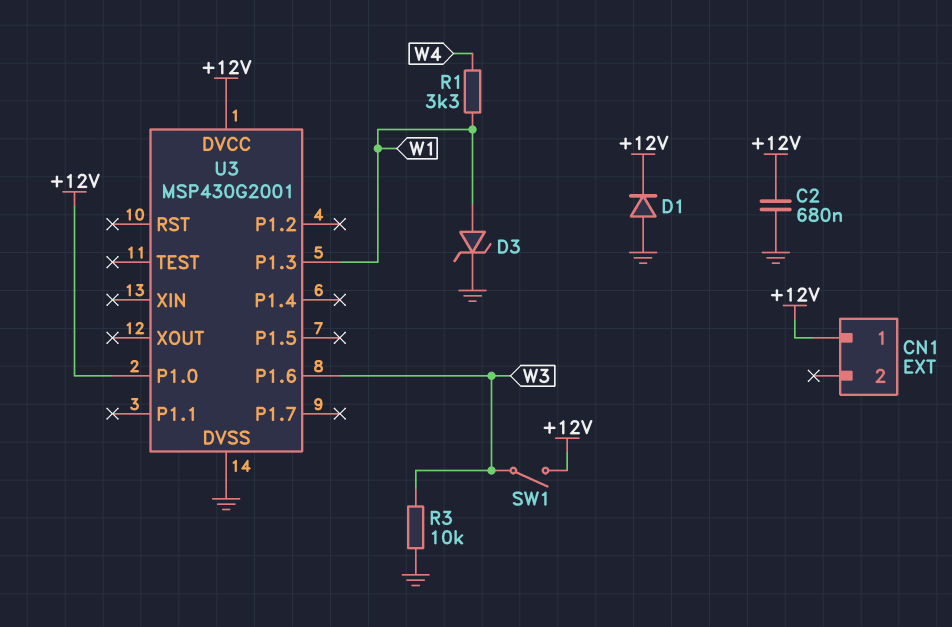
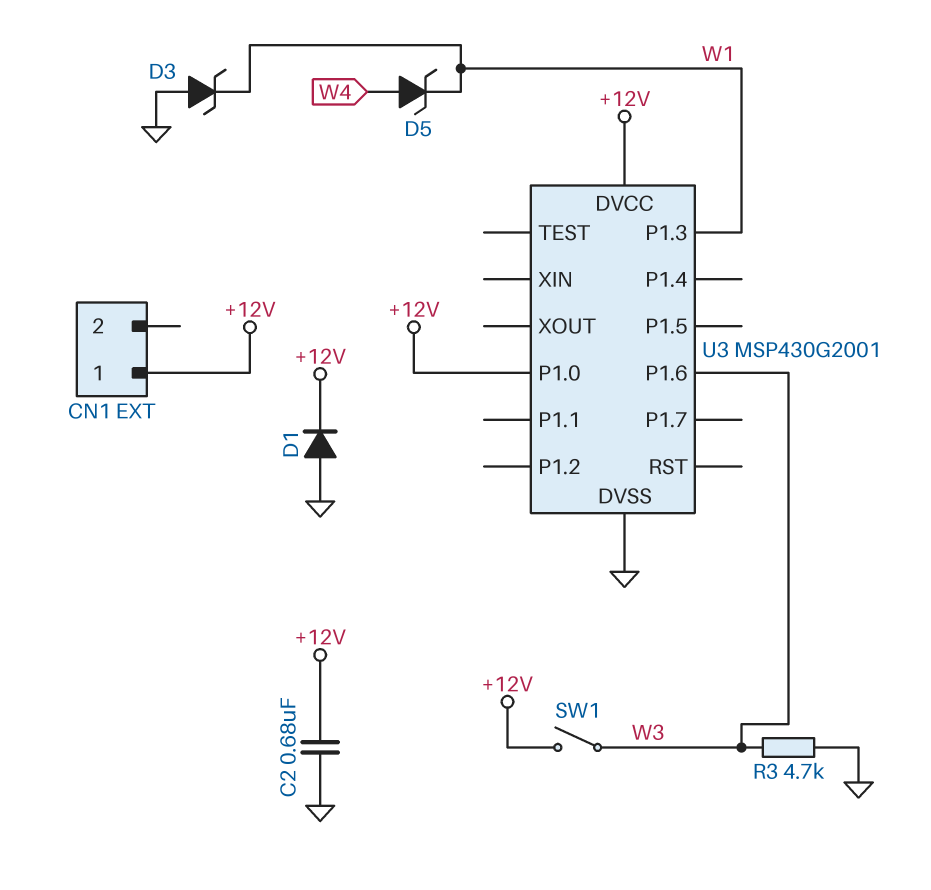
D3: zener (A W1, K GND) -> zener (A GND, K W1)
D5: none -> zener (A W4, K W1)
R1: 3.3k (W1, W4) -> none
R3: 10k (GND, W3) -> 4.7k (GND, W3)

